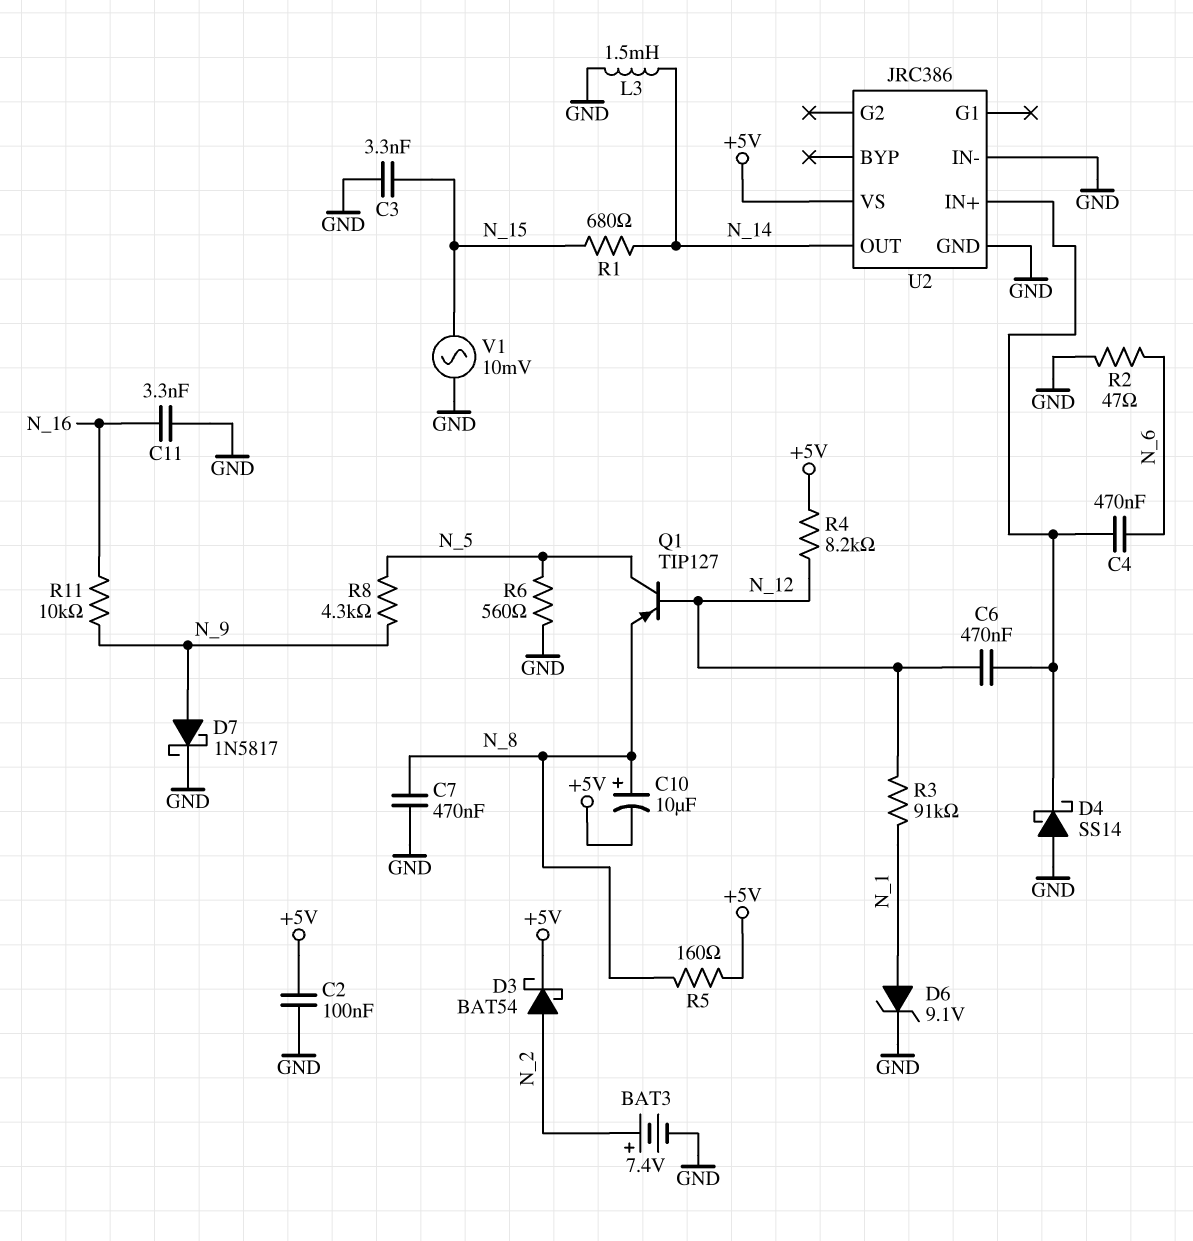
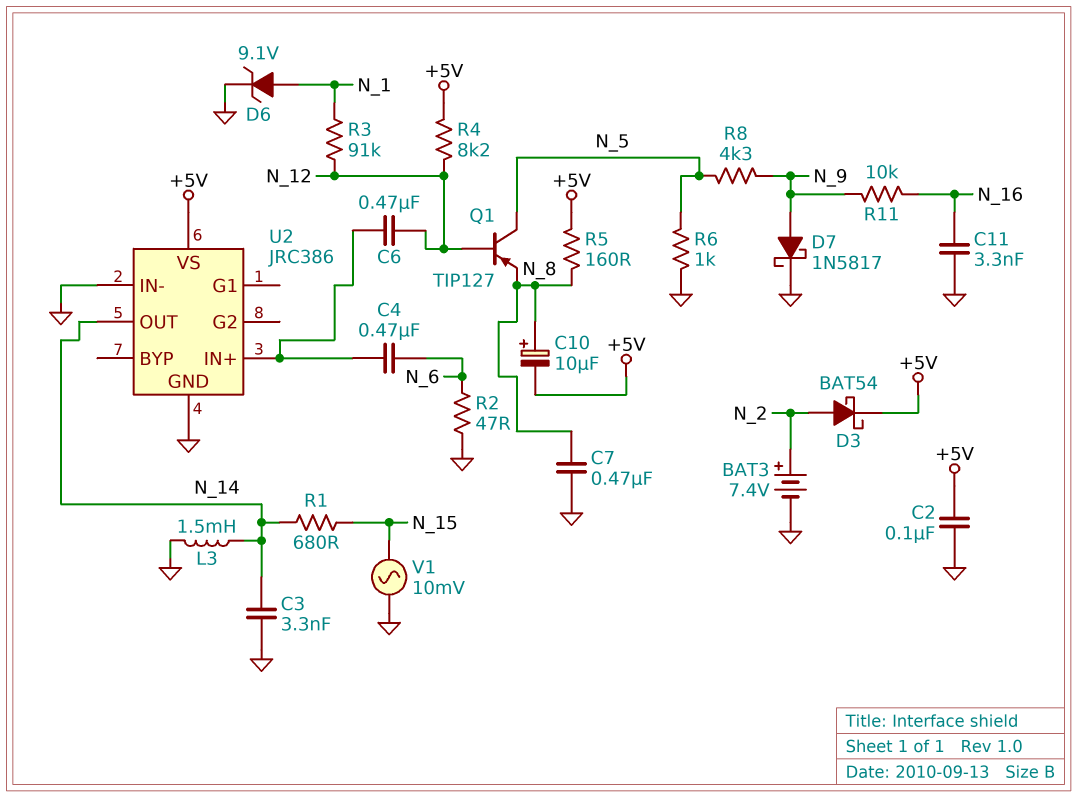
C3: 3.3nF (GND, N_15) -> 3.3nF (GND, N_14)
D4: schottky SS14 (A GND, K U2/IN+) -> none
R6: 560 (GND, N_5) -> 1k (GND, N_5)

